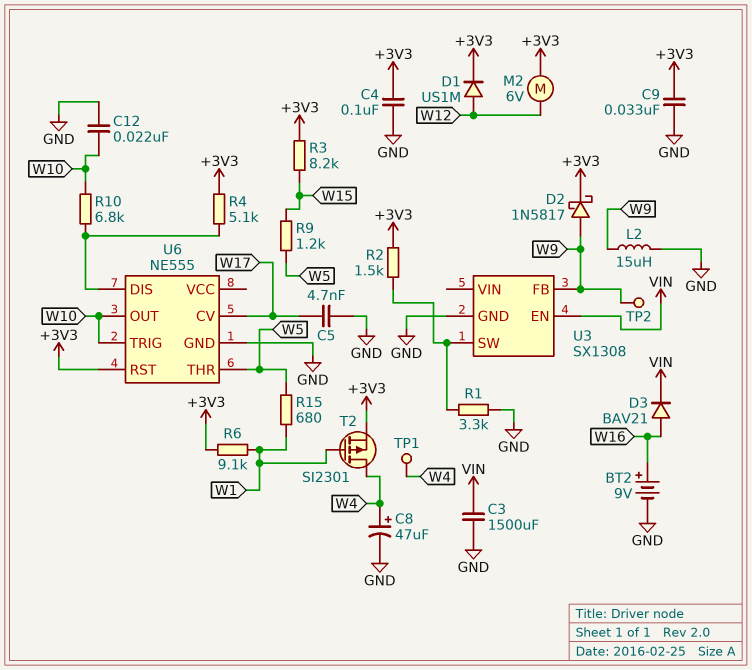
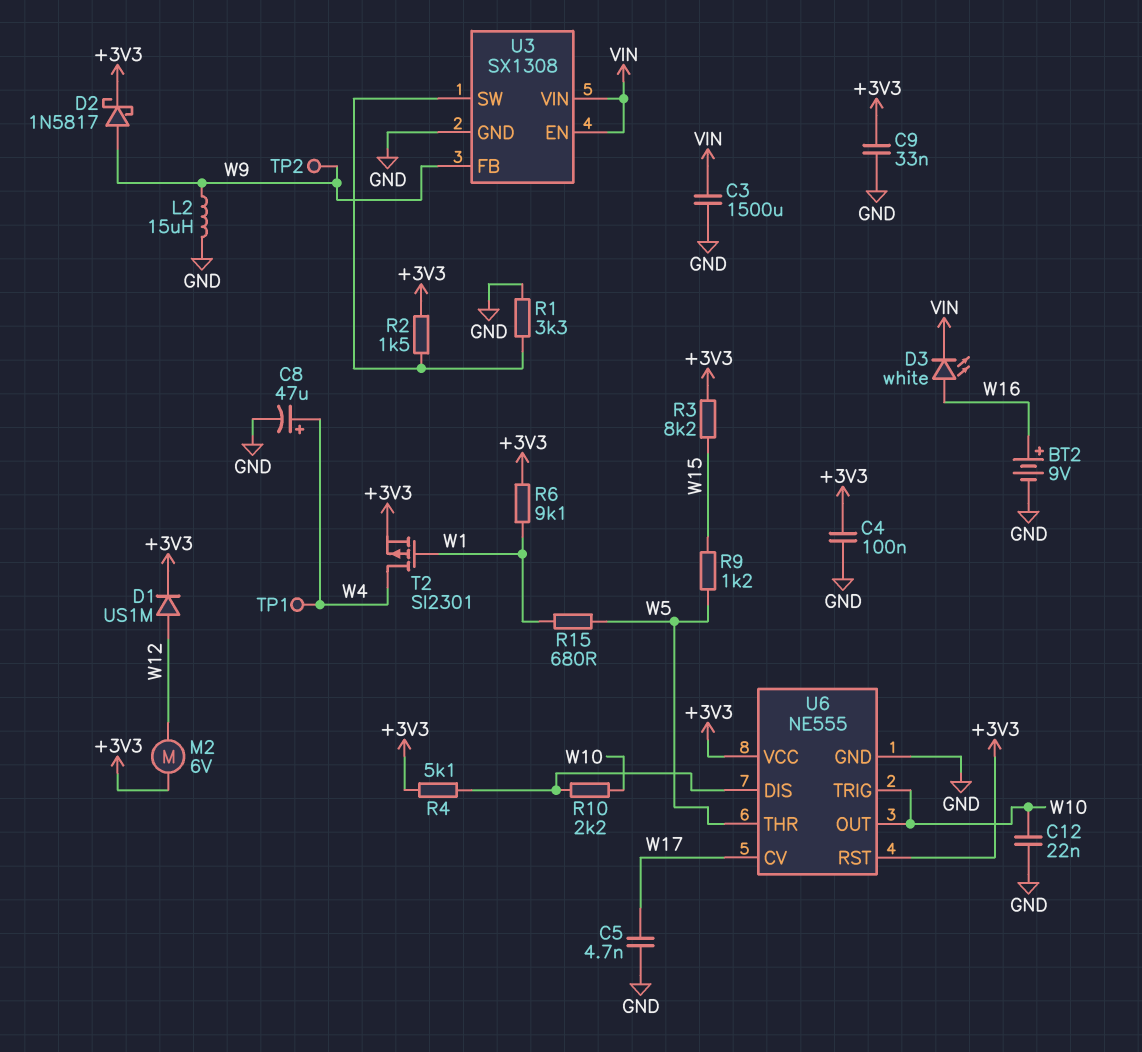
D3: diode BAV21 (A W16, K VIN) -> LED white (A W16, K VIN)
R10: 6.8k (U6/DIS, W10) -> 2.2k (U6/DIS, W10)
U3 pin VIN: none -> VIN
U6 pin VCC: none -> +3V3

